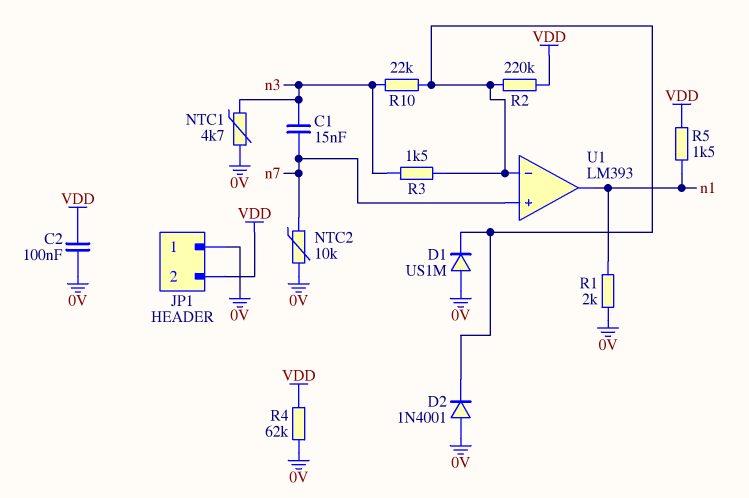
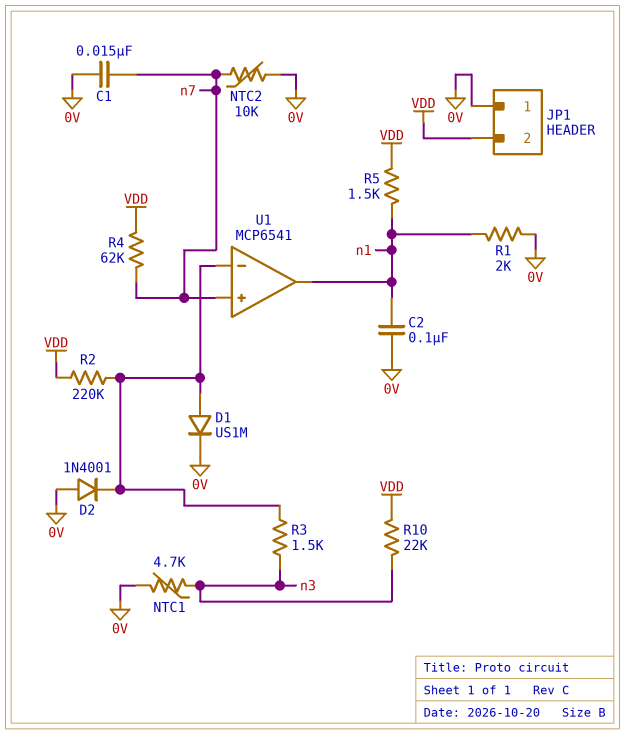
C1: 15nF (n3, n7) -> 15nF (0V, n7)
C2: 100nF (0V, VDD) -> 100nF (0V, n1)
D1: diode US1M (A 0V, K U1/in-) -> diode US1M (A U1/in-, K 0V)
R4: 62k (0V, VDD) -> 62k (VDD, n7)
R10: 22k (U1/in-, n3) -> 22k (VDD, n3)
U1: LM393 -> MCP6541

